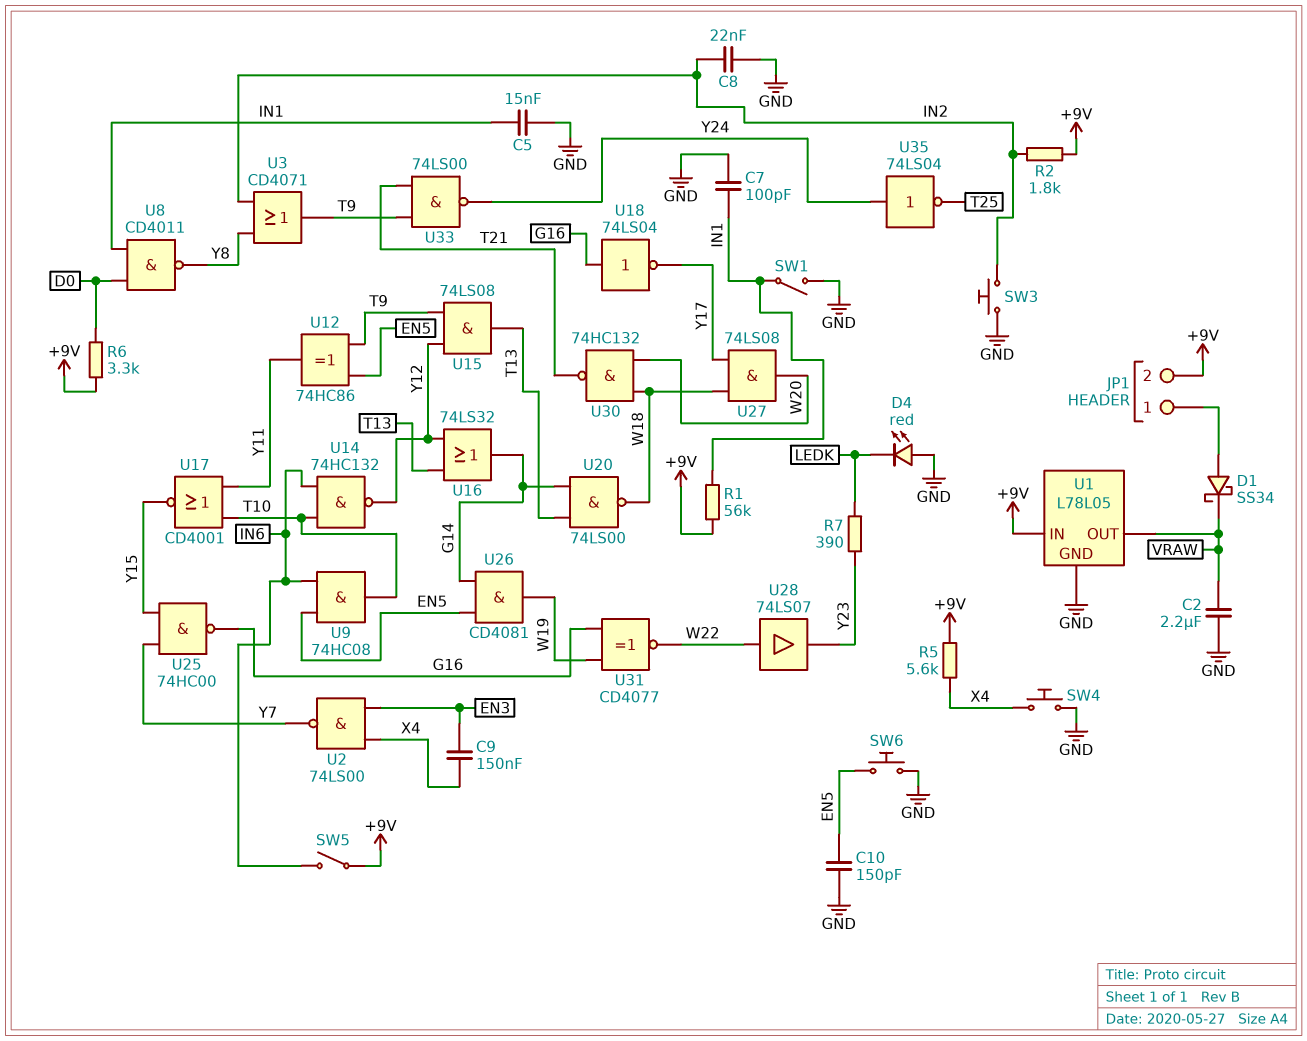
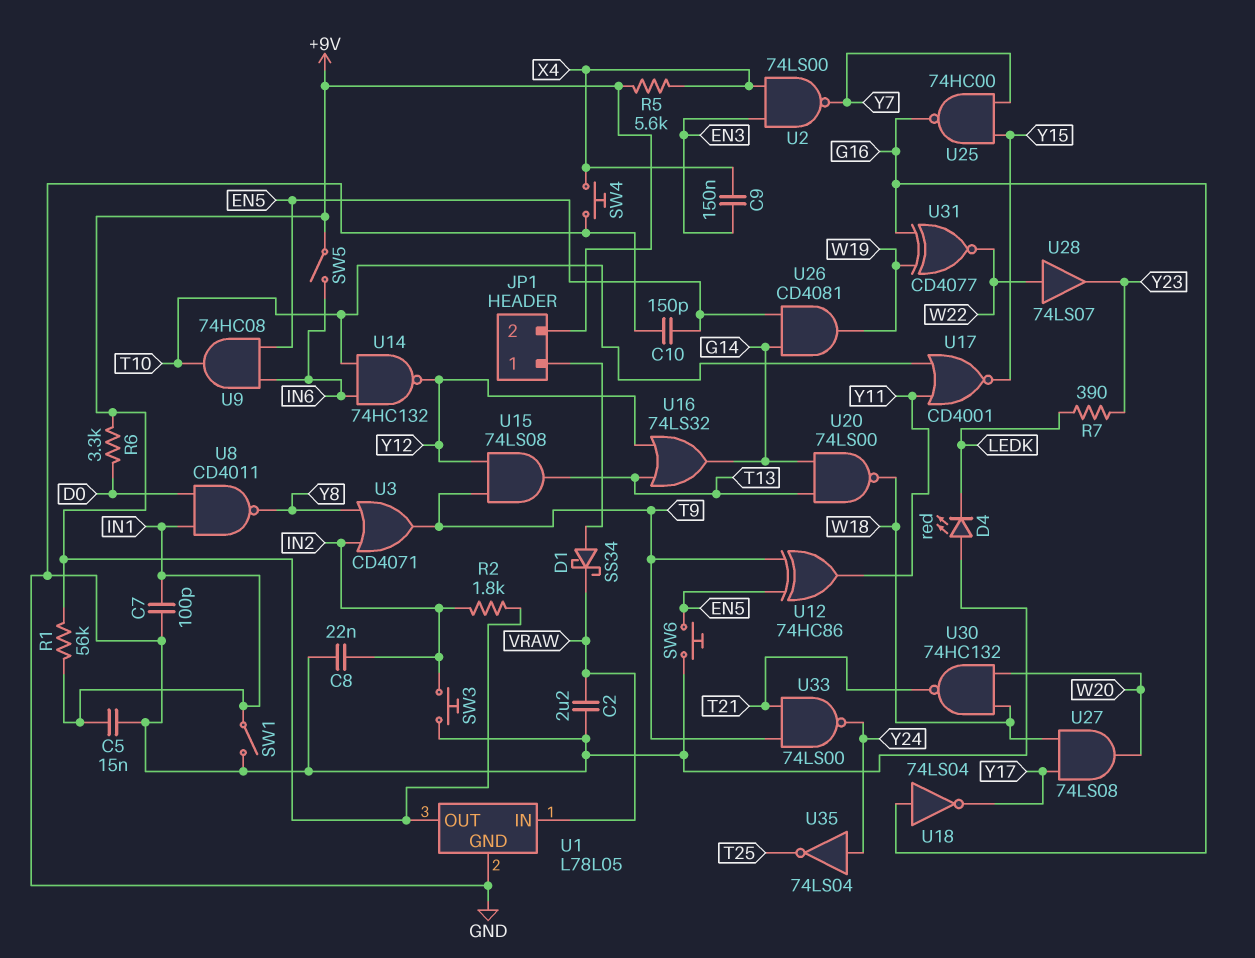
U1 pin IN: +9V -> VRAW
U1 pin OUT: VRAW -> +9V

